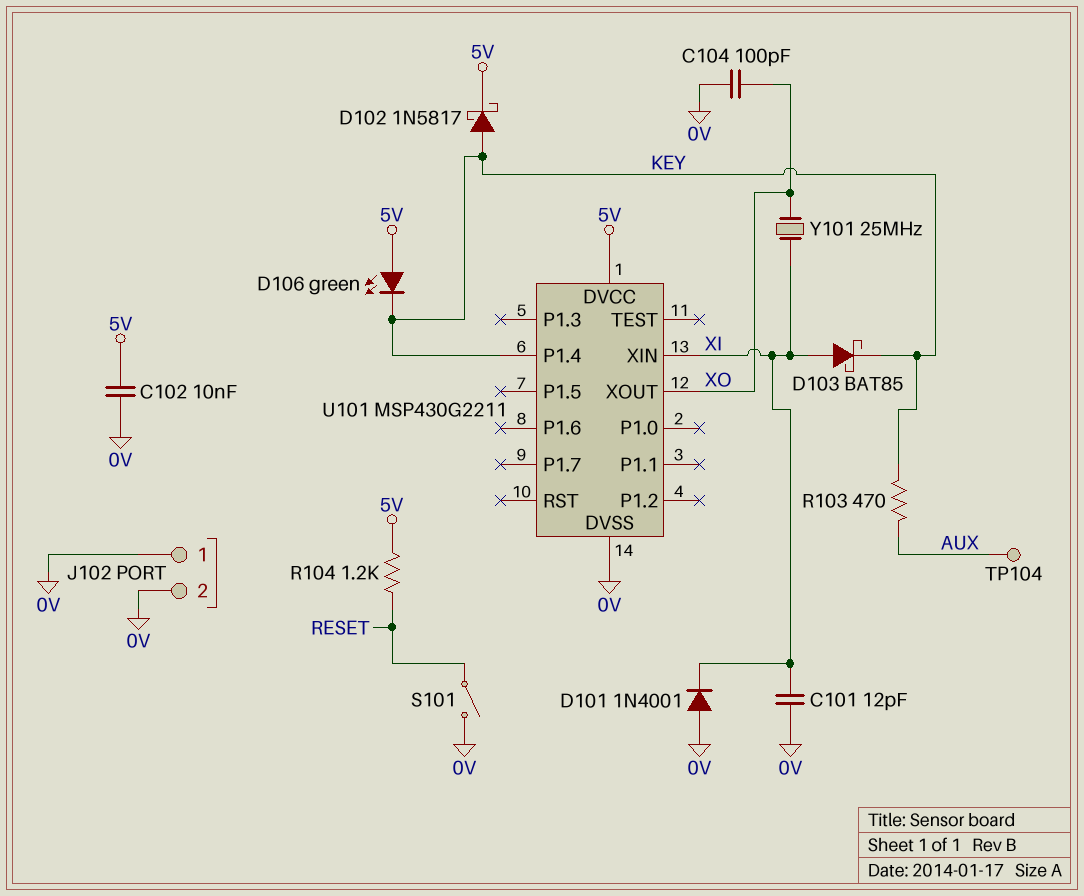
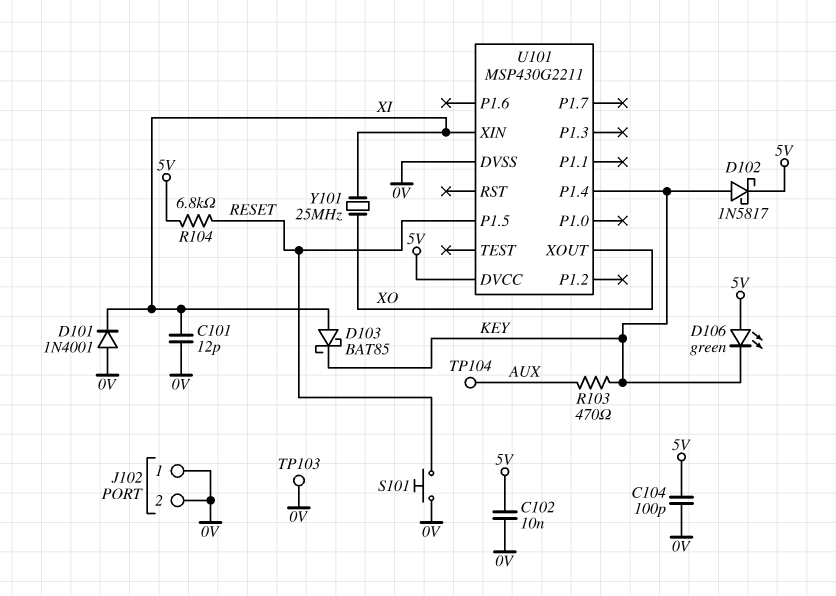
C104: 100pF (0V, XO) -> 100pF (0V, 5V)
R104: 1.2k (5V, RESET) -> 6.8k (5V, RESET)
S101: switch (0V, RESET) -> button (0V, RESET)
TP103: none -> test point (0V)
U101 pin P1.5: none -> RESET

